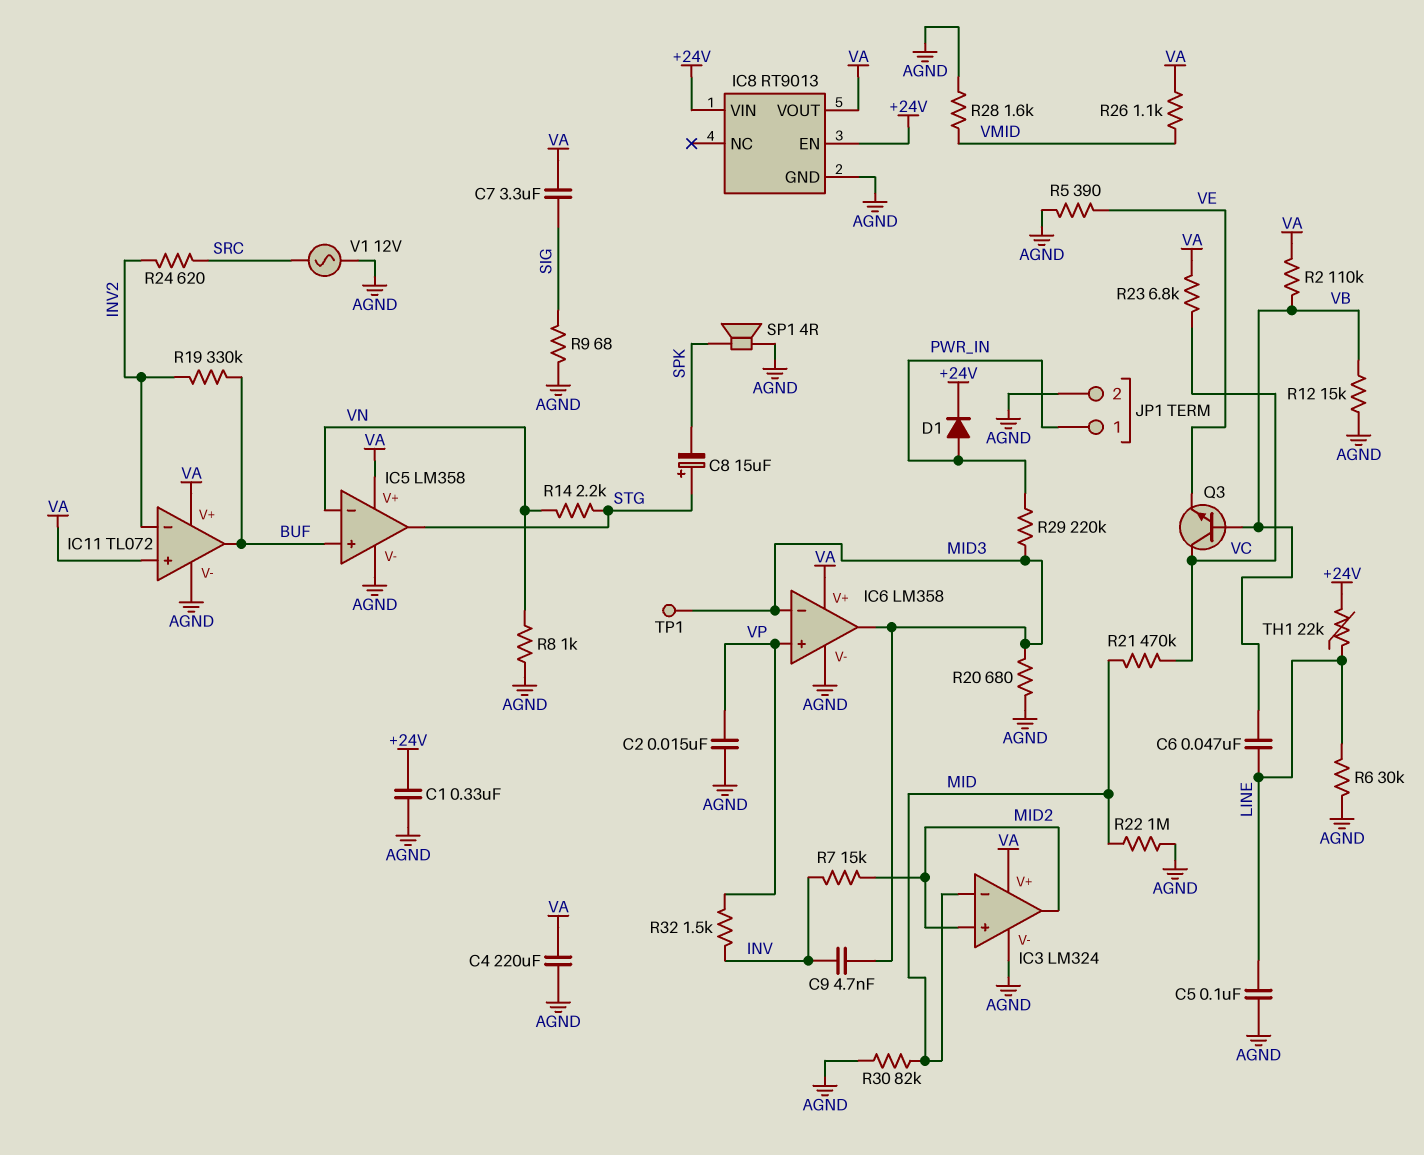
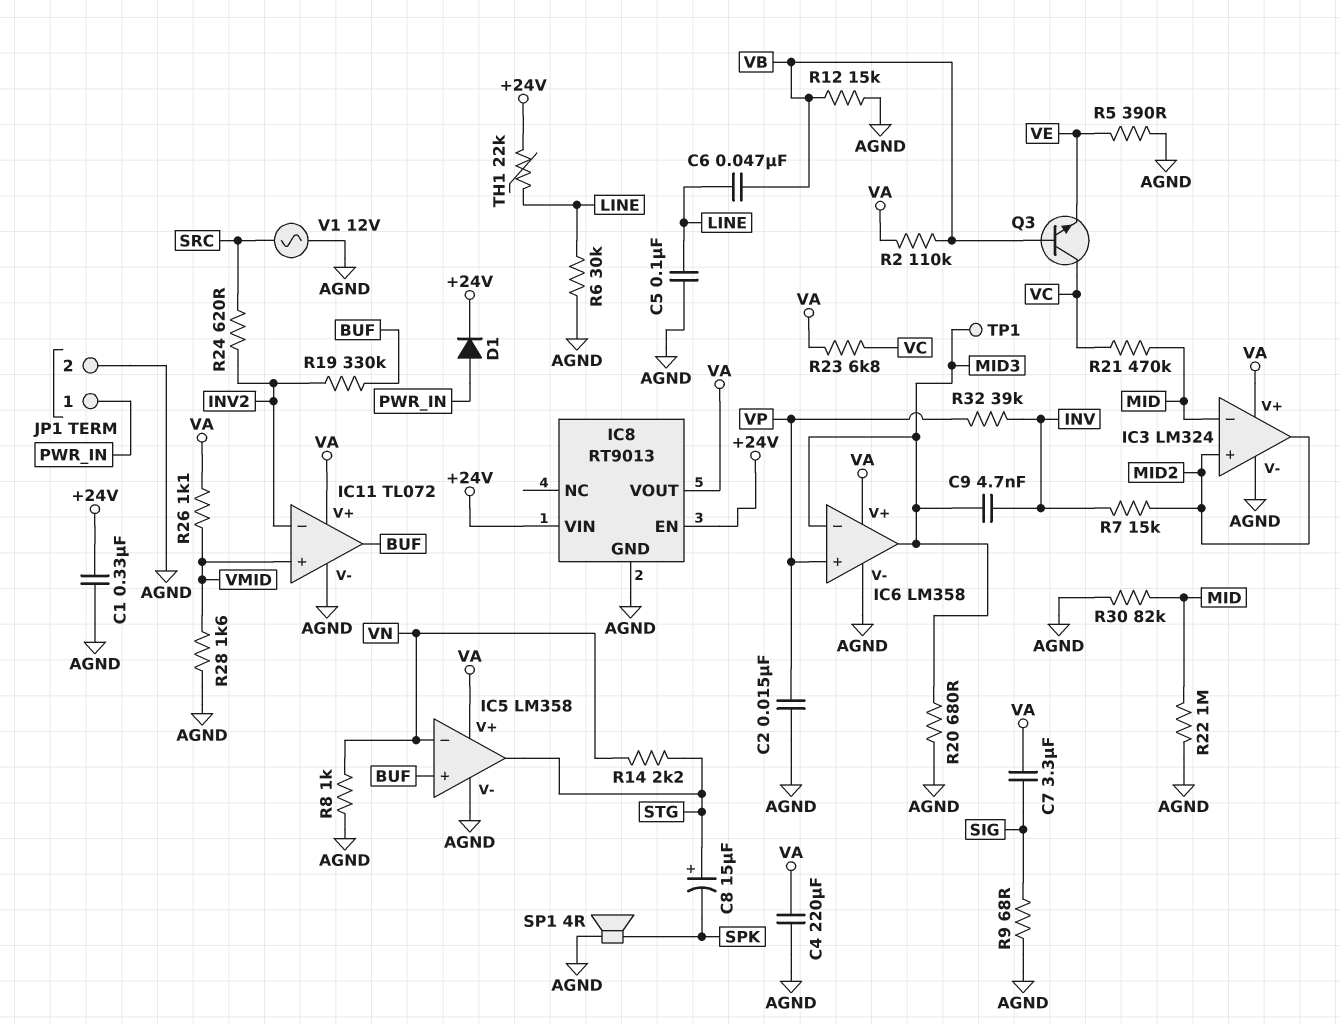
IC11 pin in+: VA -> VMID
R29: 220k (MID3, PWR_IN) -> none
R32: 1.5k (INV, VP) -> 39k (INV, VP)

